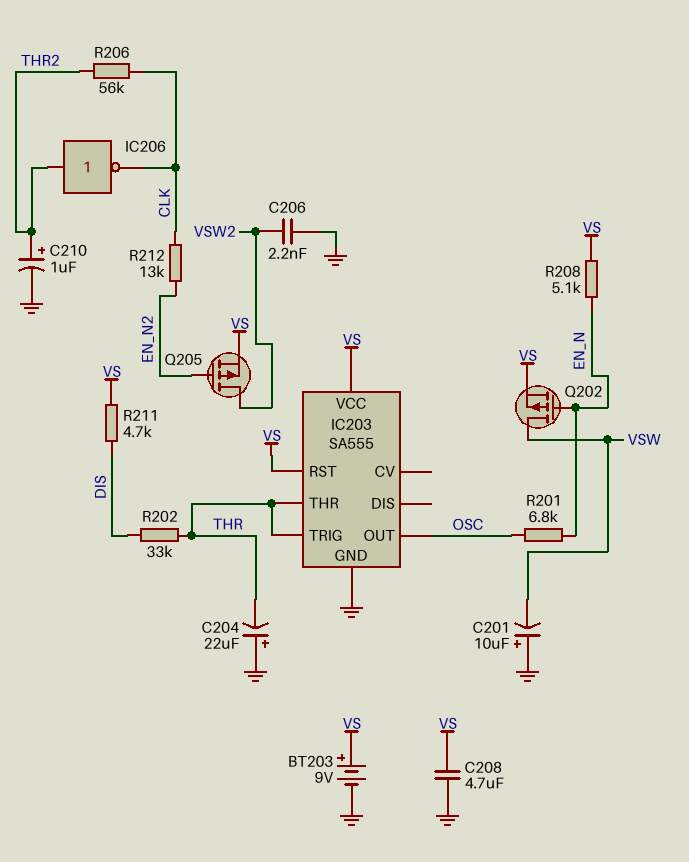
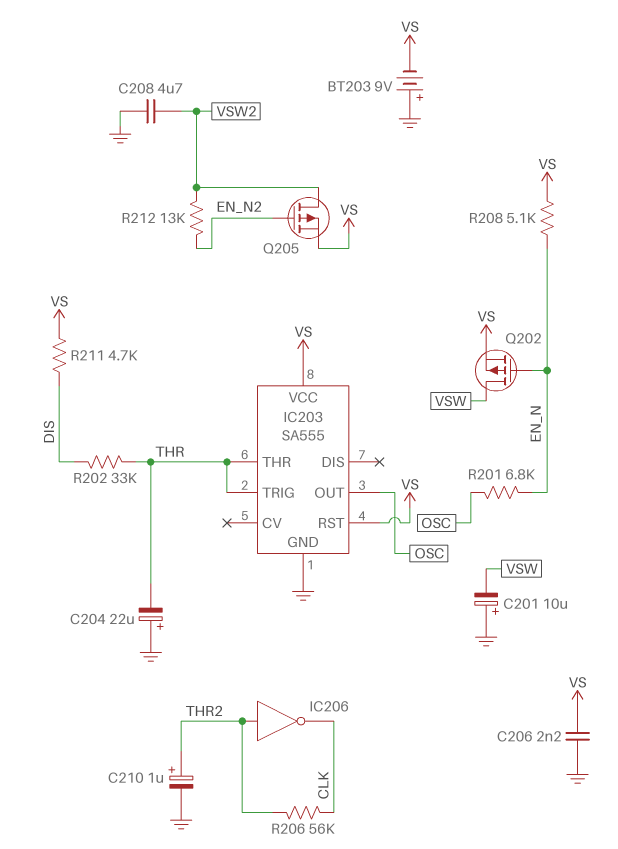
BT203: 9V (plus VS, minus GND) -> 9V (plus GND, minus VS)
C206: 2.2nF (GND, VSW2) -> 2.2nF (GND, VS)
C208: 4.7uF (GND, VS) -> 4.7uF (GND, VSW2)
R212: 13k (CLK, EN_N2) -> 13k (EN_N2, VSW2)

